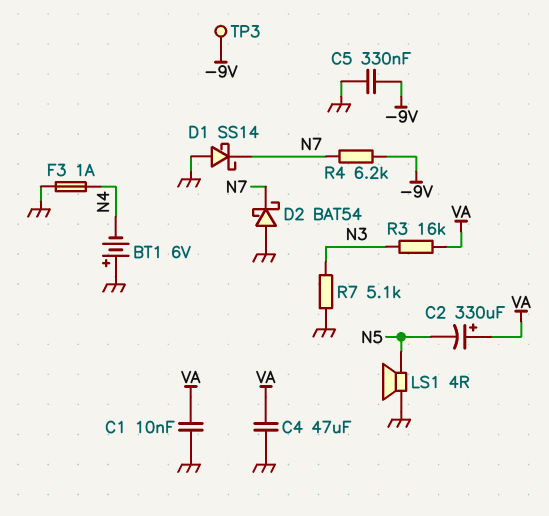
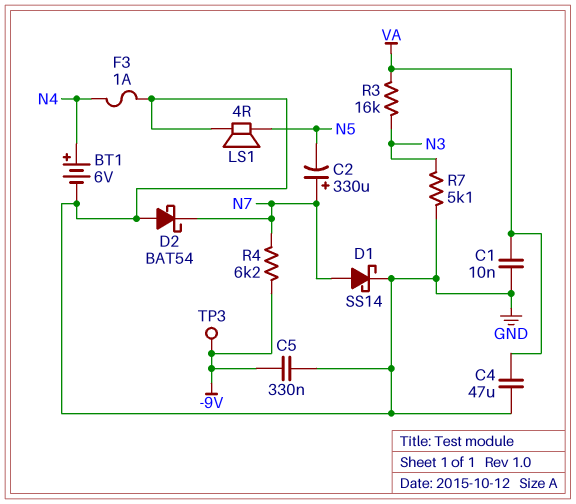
BT1: 6V (plus GND, minus N4) -> 6V (plus N4, minus GND)
C2: 330uF (plus VA, minus N5) -> 330uF (plus N7, minus N5)
D1: schottky SS14 (A GND, K N7) -> schottky SS14 (A N7, K GND)

